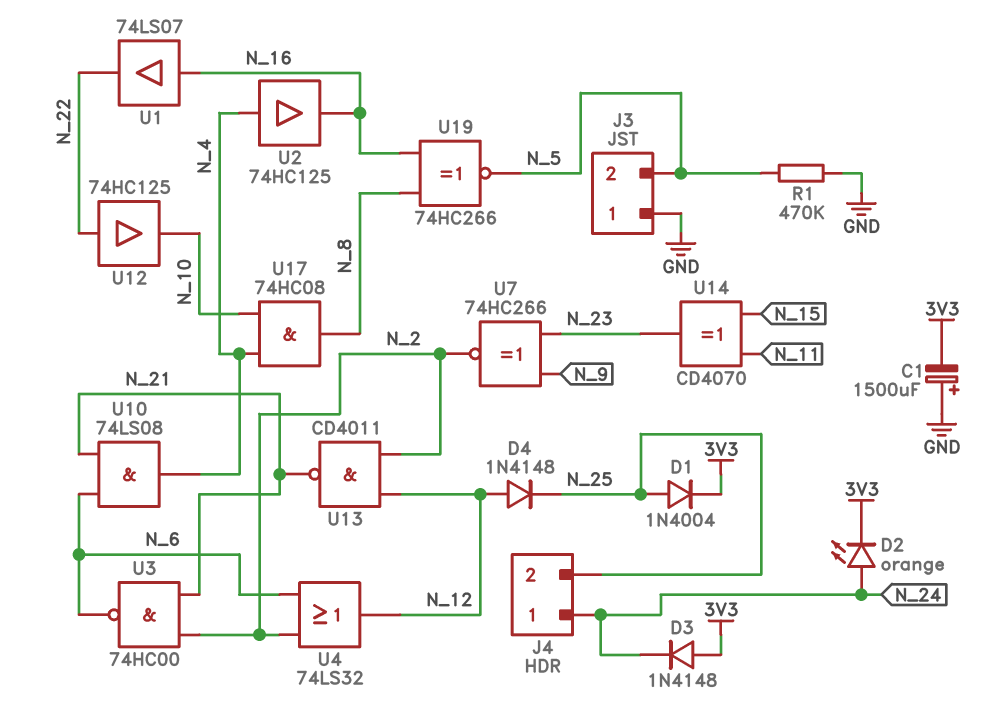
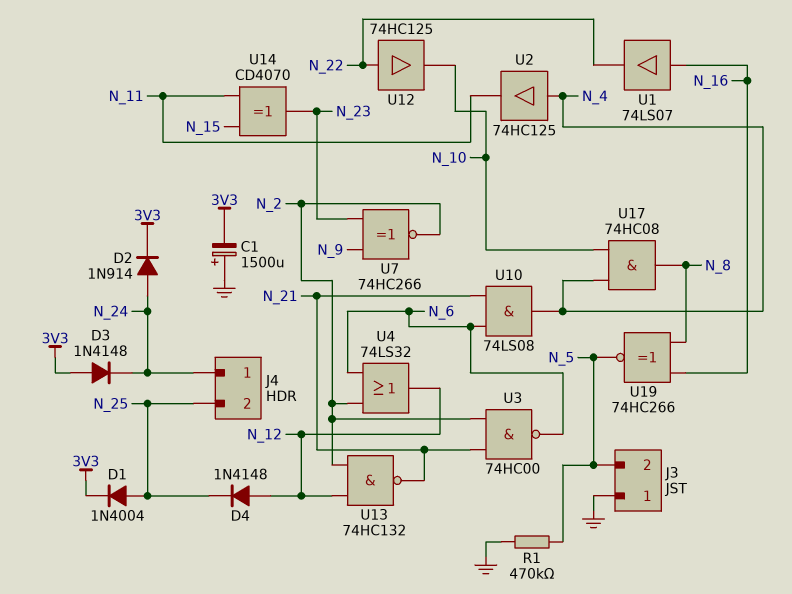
D2: LED orange (A N_24, K 3V3) -> diode 1N914 (A N_24, K 3V3)
U2: buffer 74HC125 (in N_4, out N_16) -> buffer 74HC125 (in N_4, out N_11)
U13: NAND CD4011 (in N_2, in N_12, out N_21) -> NAND 74HC132 (in N_2, in N_12, out N_21)

